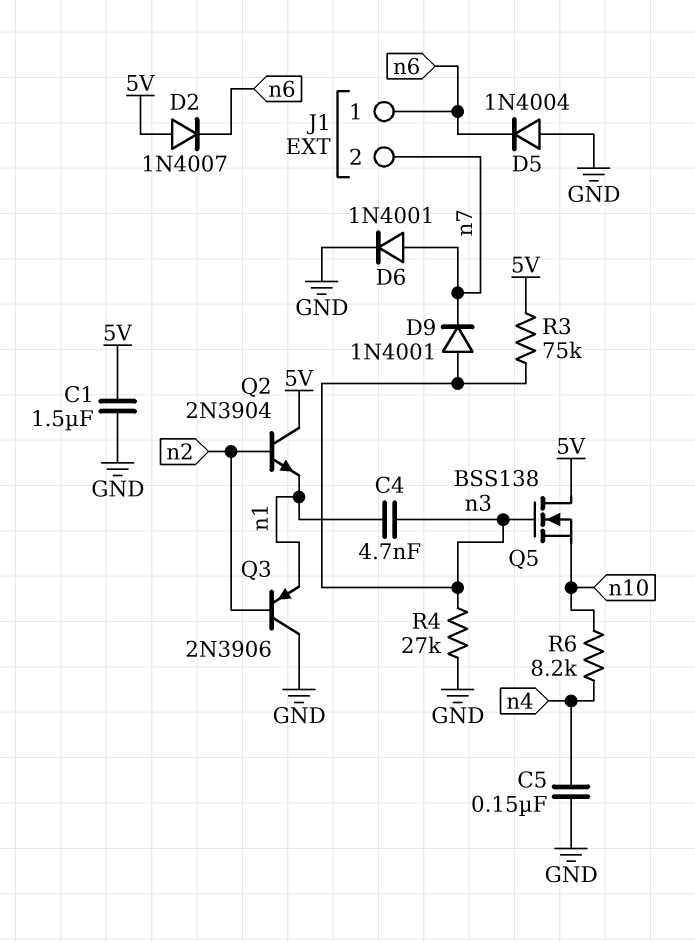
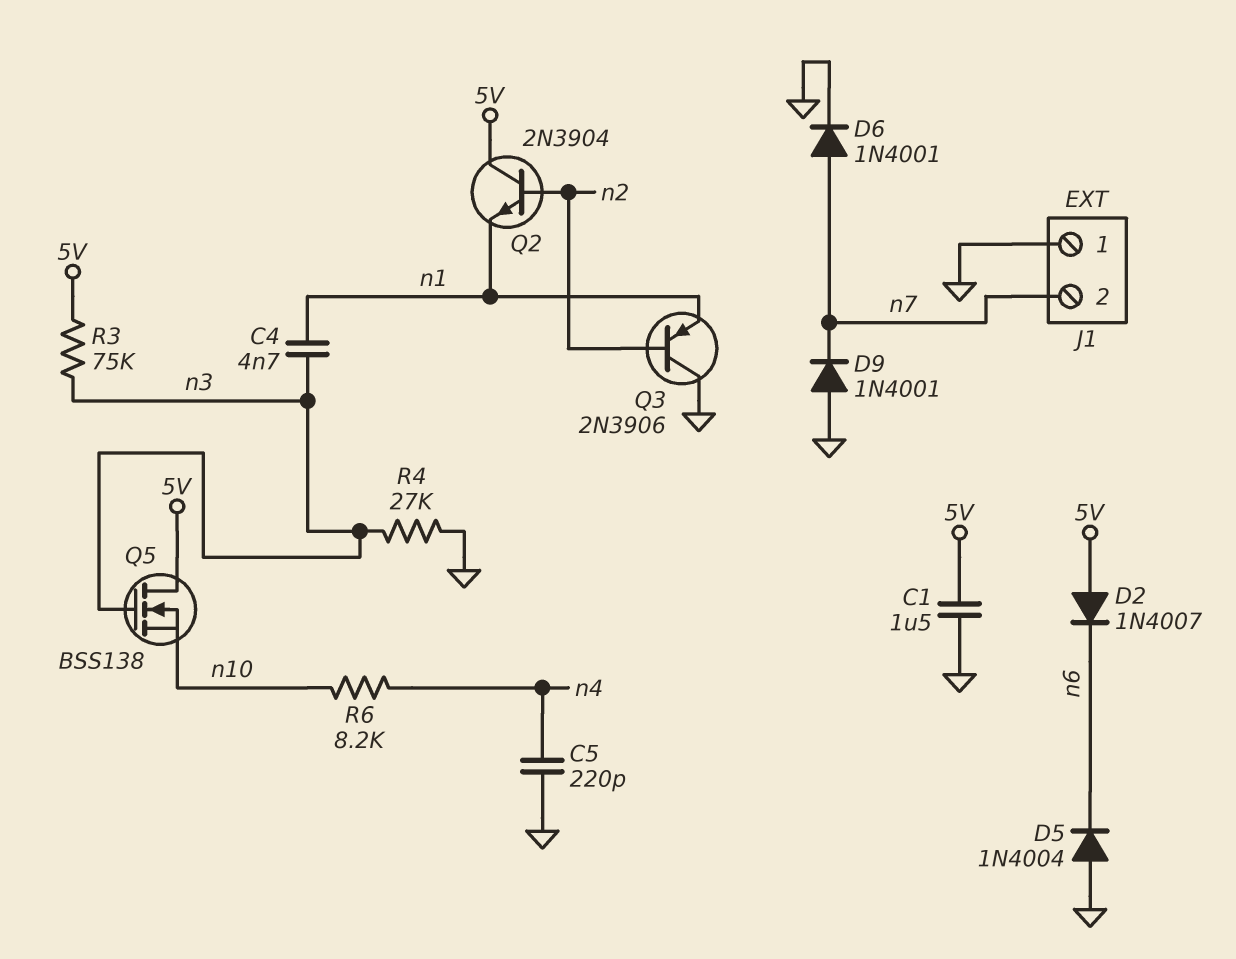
C5: 150nF (GND, n4) -> 220pF (GND, n4)
D9: diode 1N4001 (A n3, K n7) -> diode 1N4001 (A GND, K n7)
J1 pin 1: n6 -> GND

